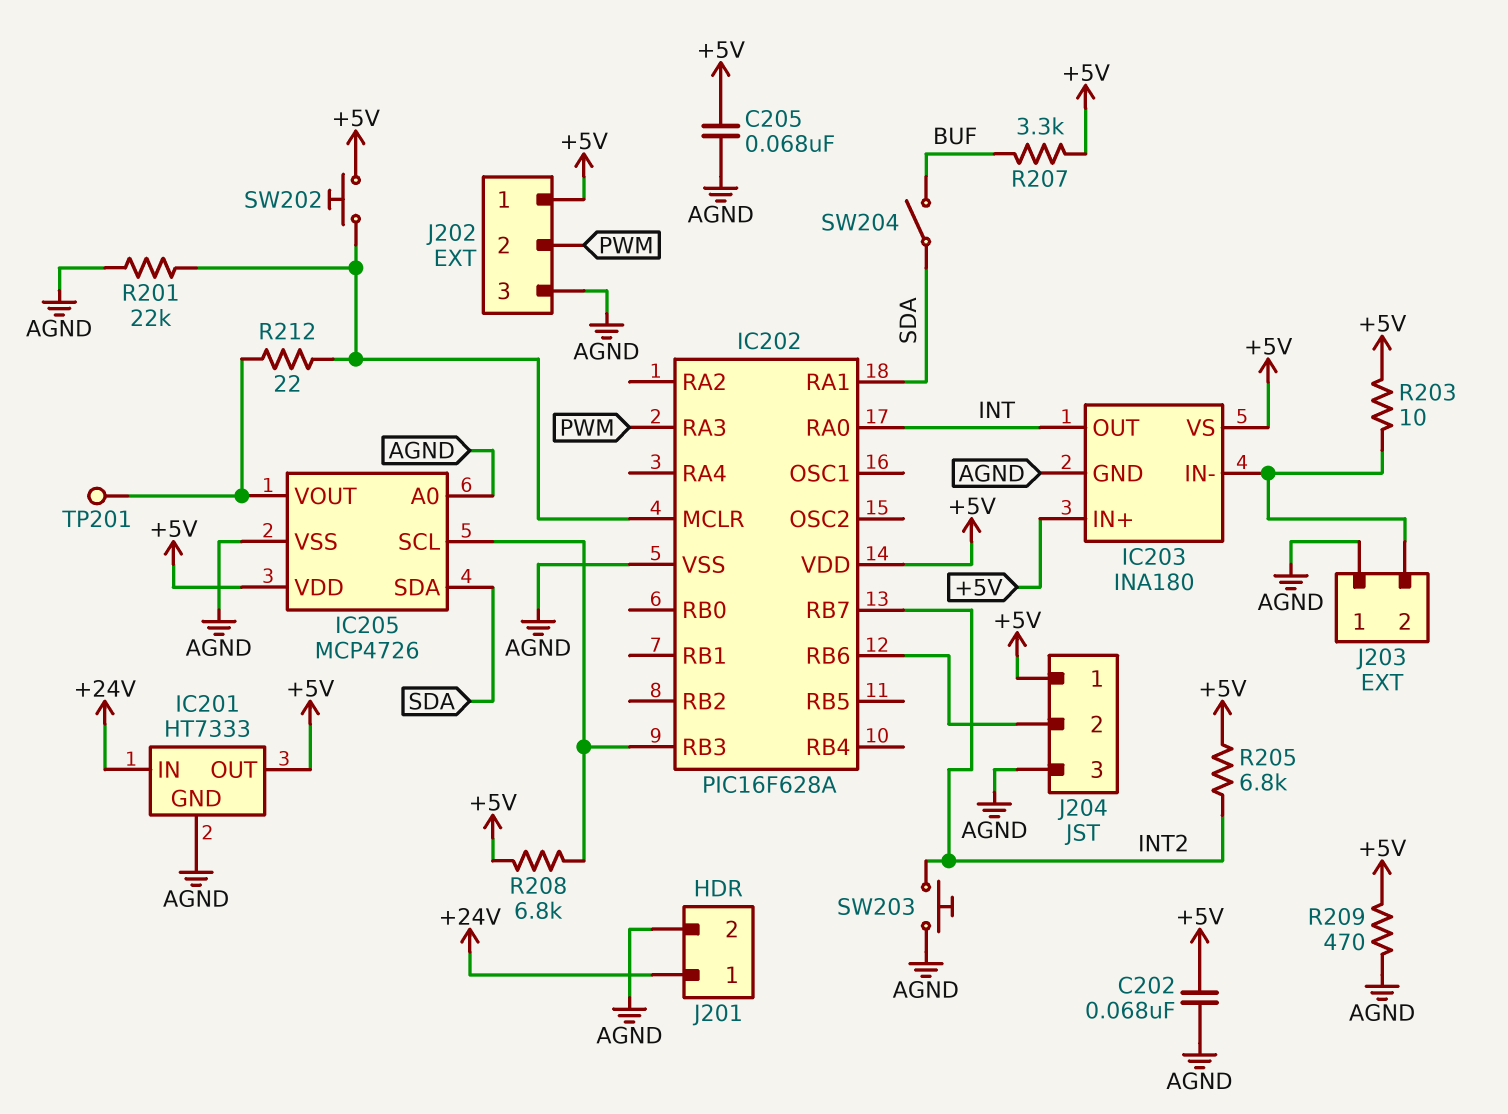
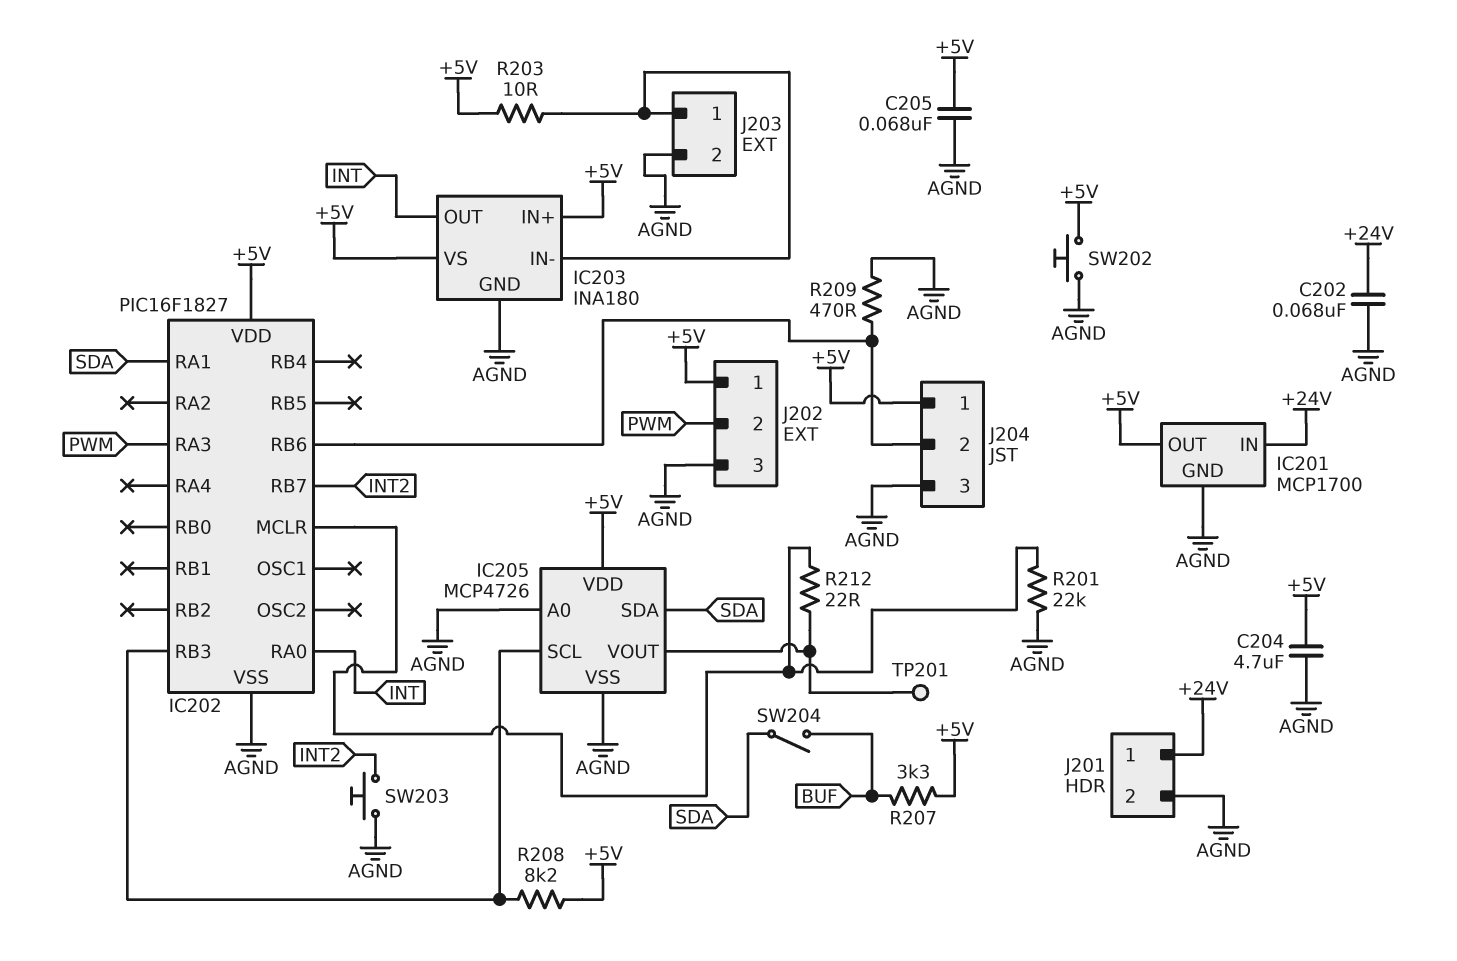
C202: 68nF (+5V, AGND) -> 68nF (+24V, AGND)
C204: none -> 4.7uF (+5V, AGND)
IC201: HT7333 -> MCP1700
IC202: PIC16F628A -> PIC16F1827
J203 pin 1: AGND -> IC203/IN-
J203 pin 2: IC203/IN- -> AGND
R205: 6.8k (+5V, INT2) -> none
R208: 6.8k (+5V, IC202/RB3) -> 8.2k (+5V, IC202/RB3)
R209: 470 (+5V, AGND) -> 470 (AGND, IC202/RB6)
SW202: button (+5V, IC202/MCLR) -> button (+5V, AGND)

